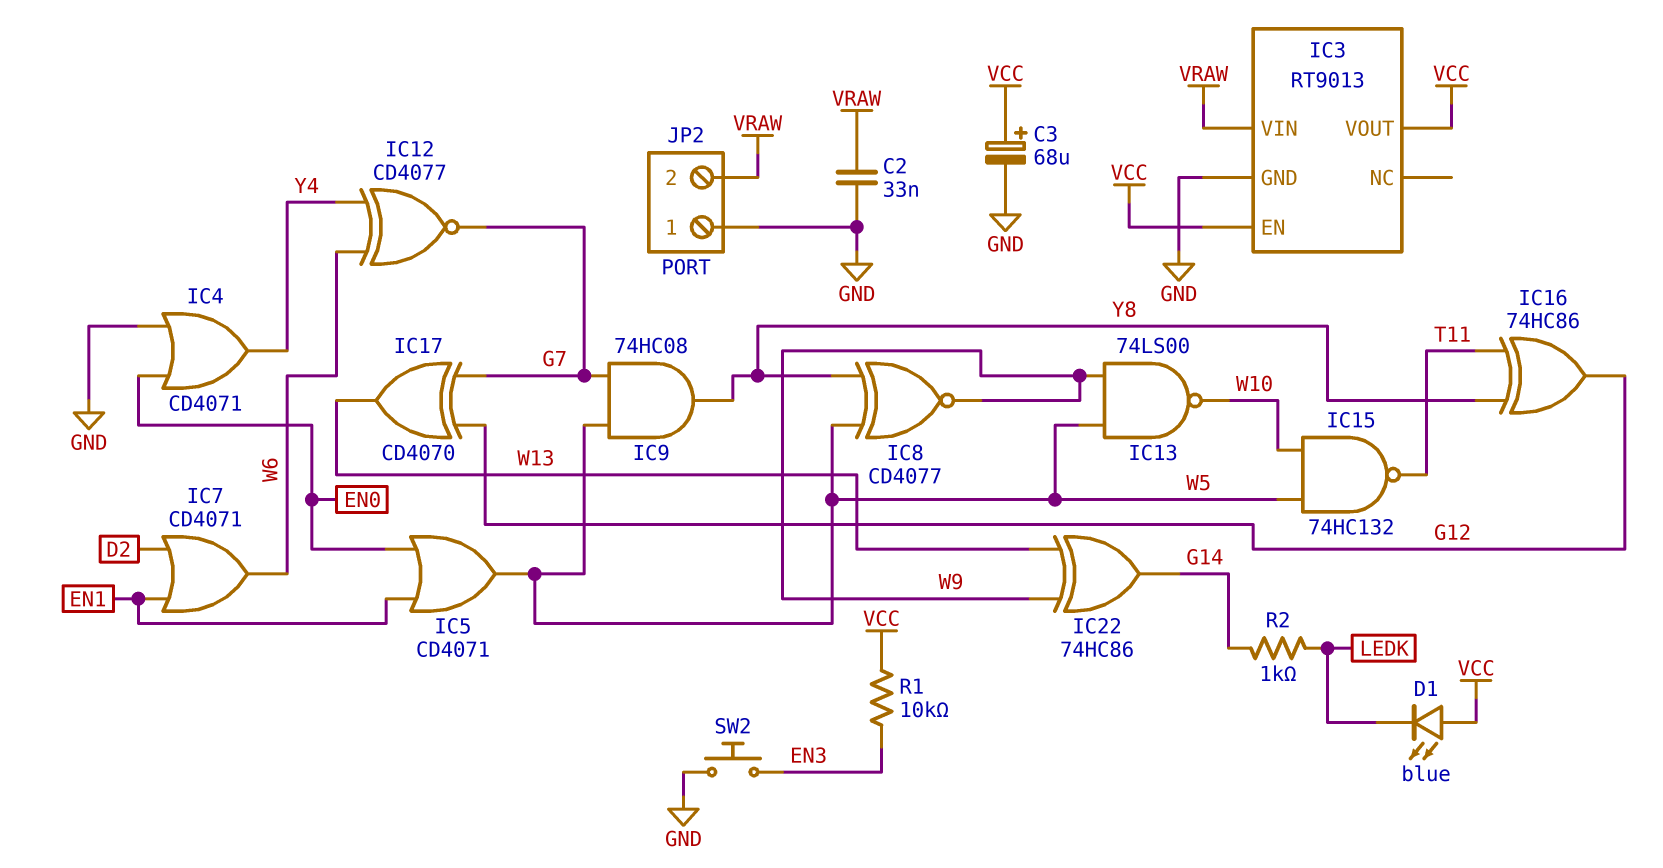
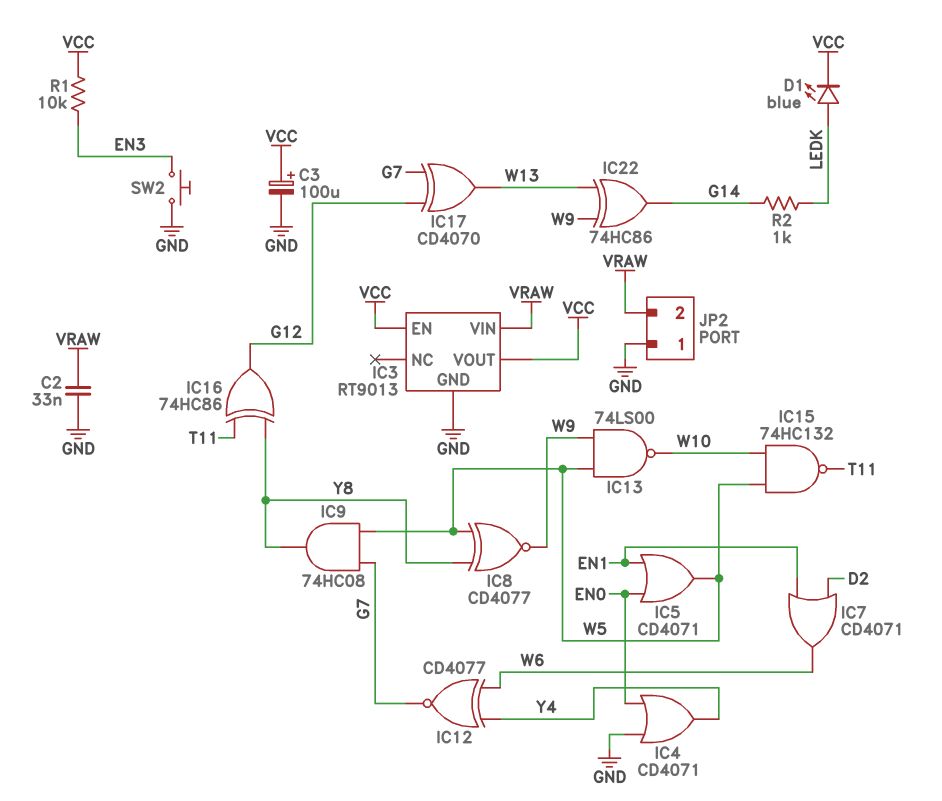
C3: 68uF (plus VCC, minus GND) -> 100uF (plus VCC, minus GND)
D1: LED blue (A VCC, K LEDK) -> LED blue (A LEDK, K VCC)

